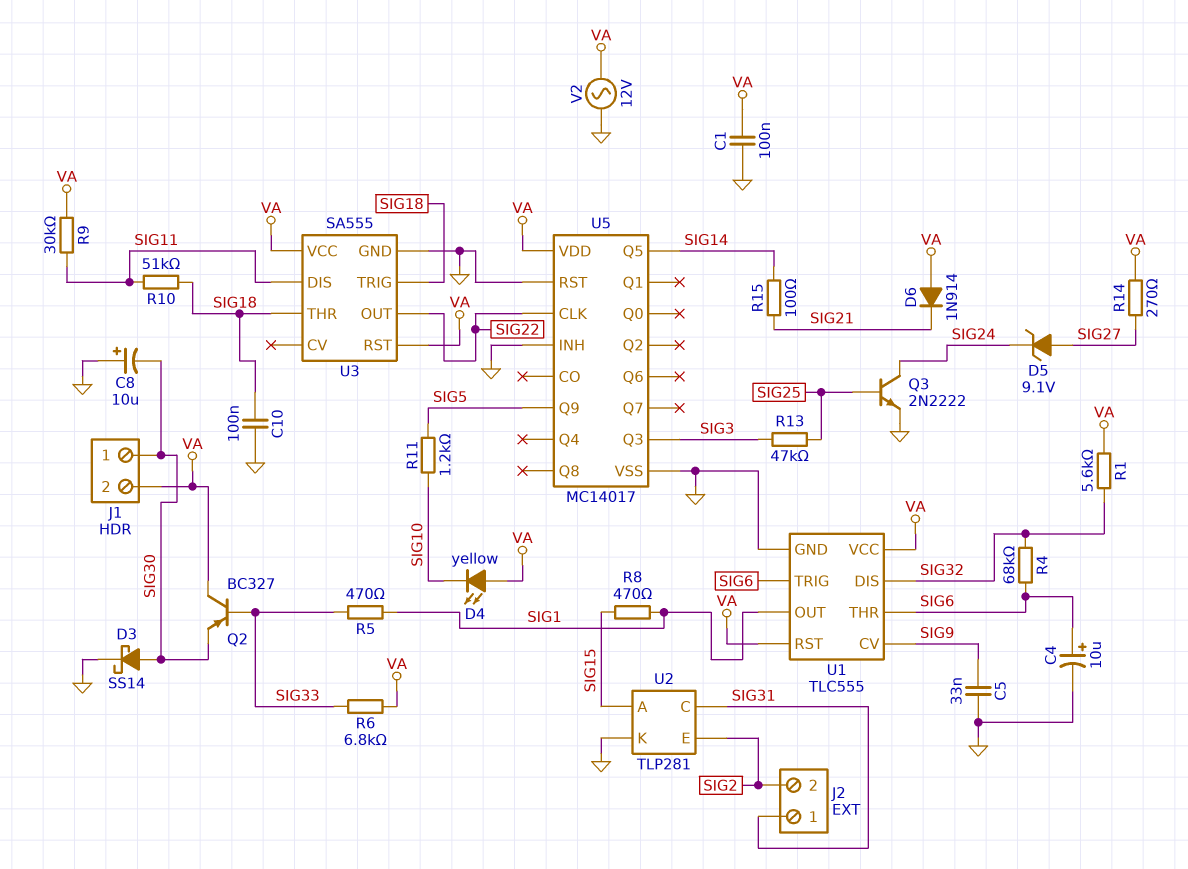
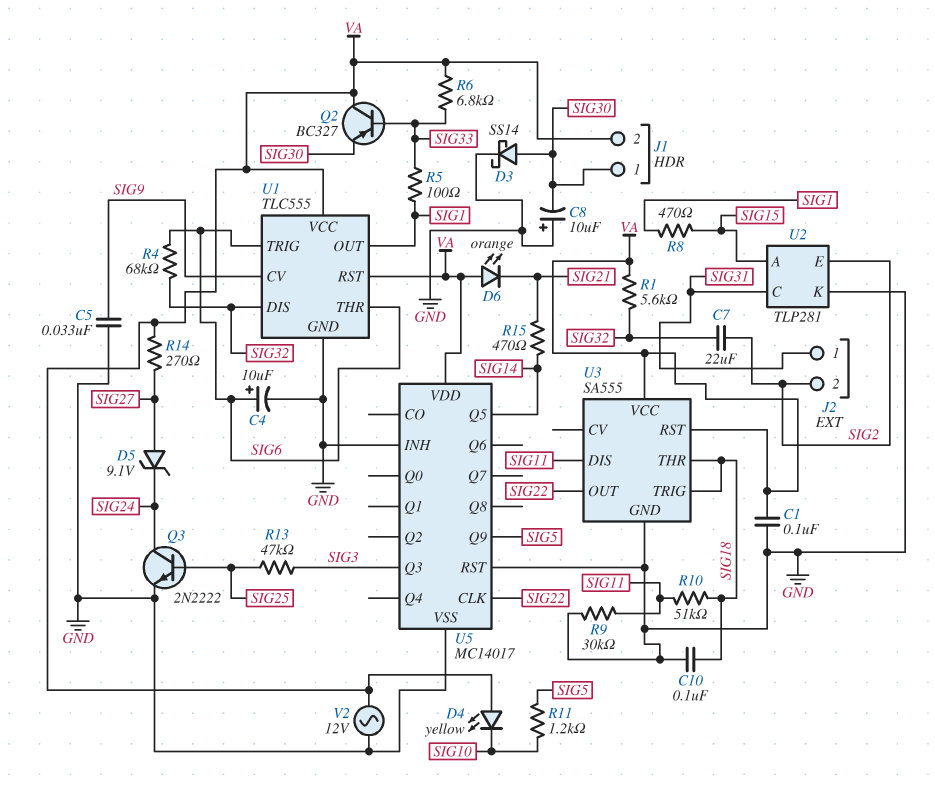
C7: none -> 22uF (SIG2, SIG32)
D6: diode 1N914 (A VA, K SIG21) -> LED orange (A VA, K SIG21)
R5: 470 (SIG1, SIG33) -> 100 (SIG1, SIG33)
R9: 30k (SIG11, VA) -> 30k (GND, SIG11)
R15: 100 (SIG14, SIG21) -> 470 (SIG14, SIG21)

